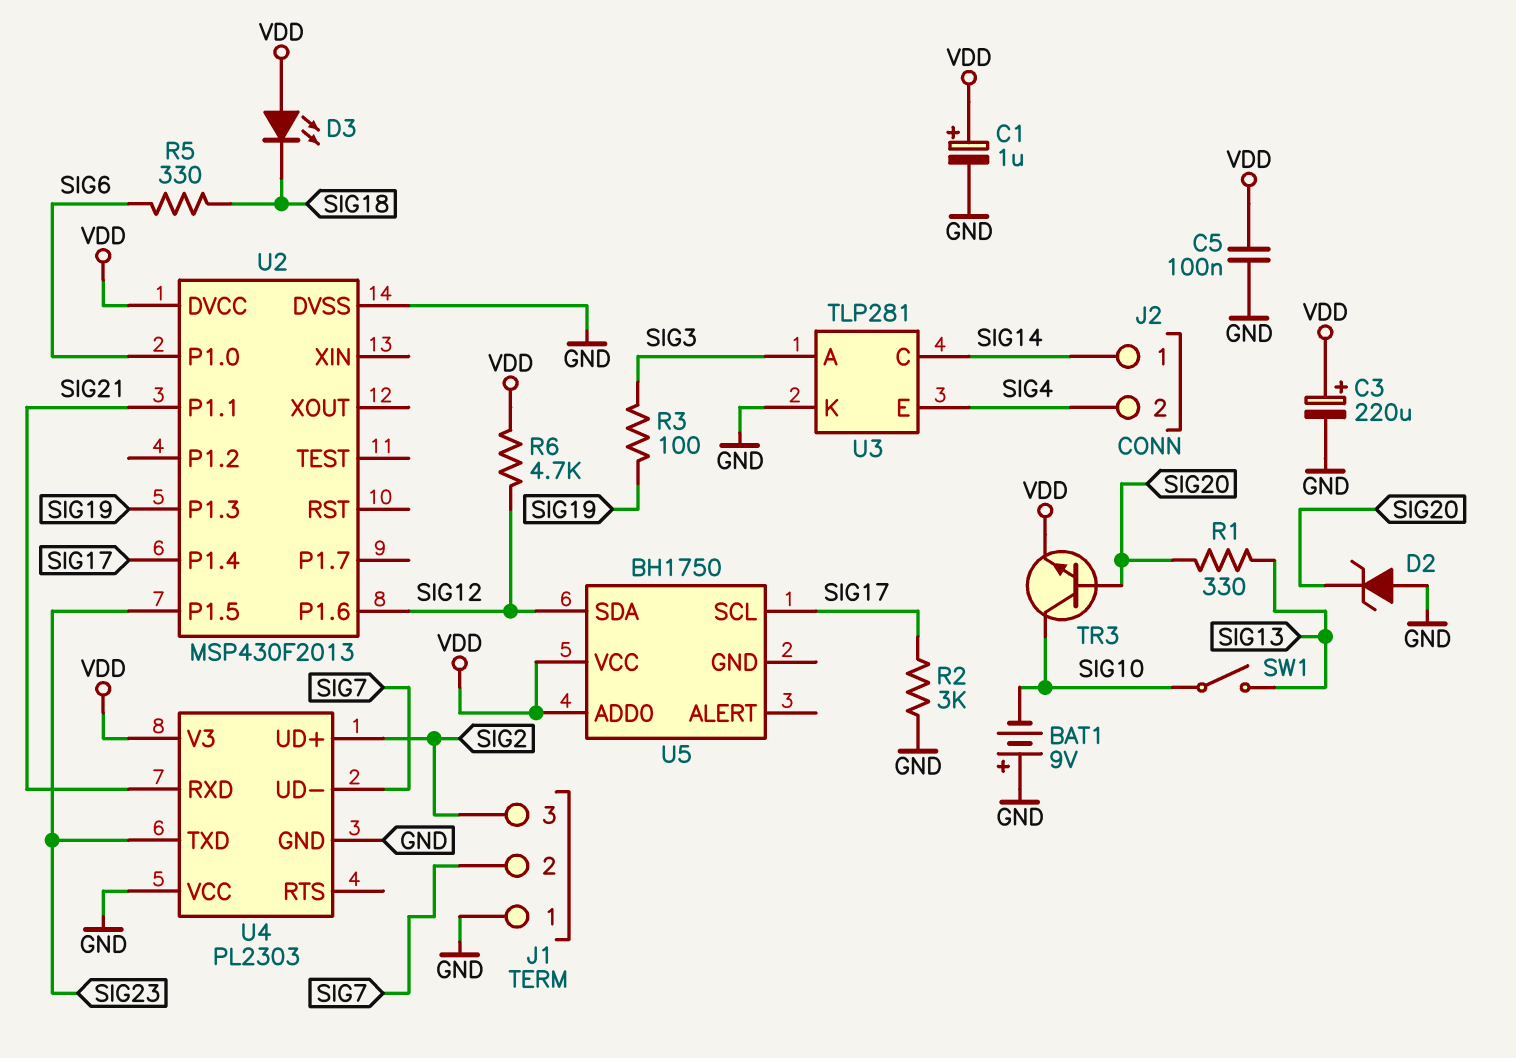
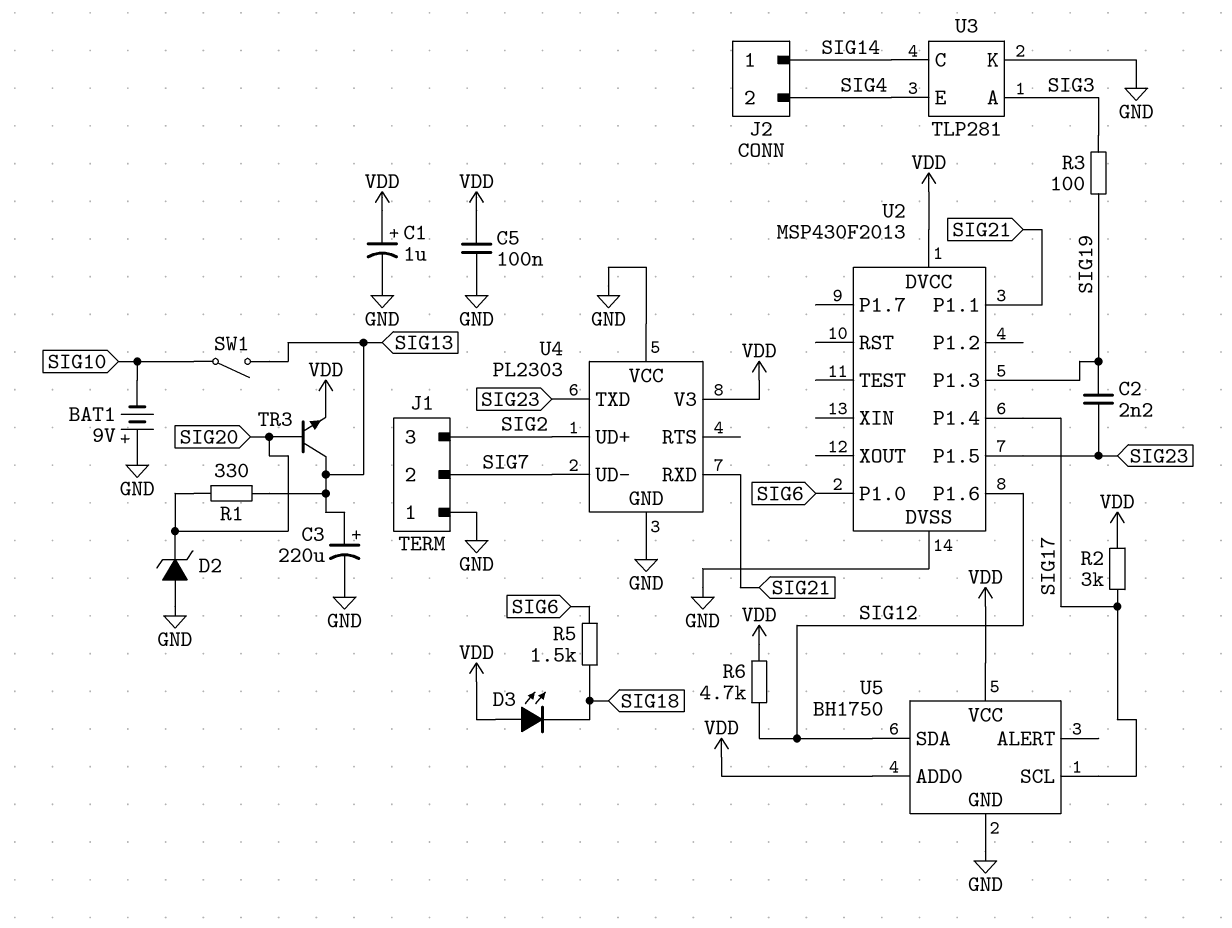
C2: none -> 2.2nF (SIG19, SIG23)
C3: 220uF (plus VDD, minus GND) -> 220uF (plus SIG13, minus GND)
R2: 3k (GND, SIG17) -> 3k (SIG17, VDD)
R5: 330 (SIG6, SIG18) -> 1.5k (SIG6, SIG18)
TR3: NPN (B SIG20, C SIG10, E VDD) -> NPN (B SIG20, C SIG13, E VDD)
U5 pin GND: none -> GND

